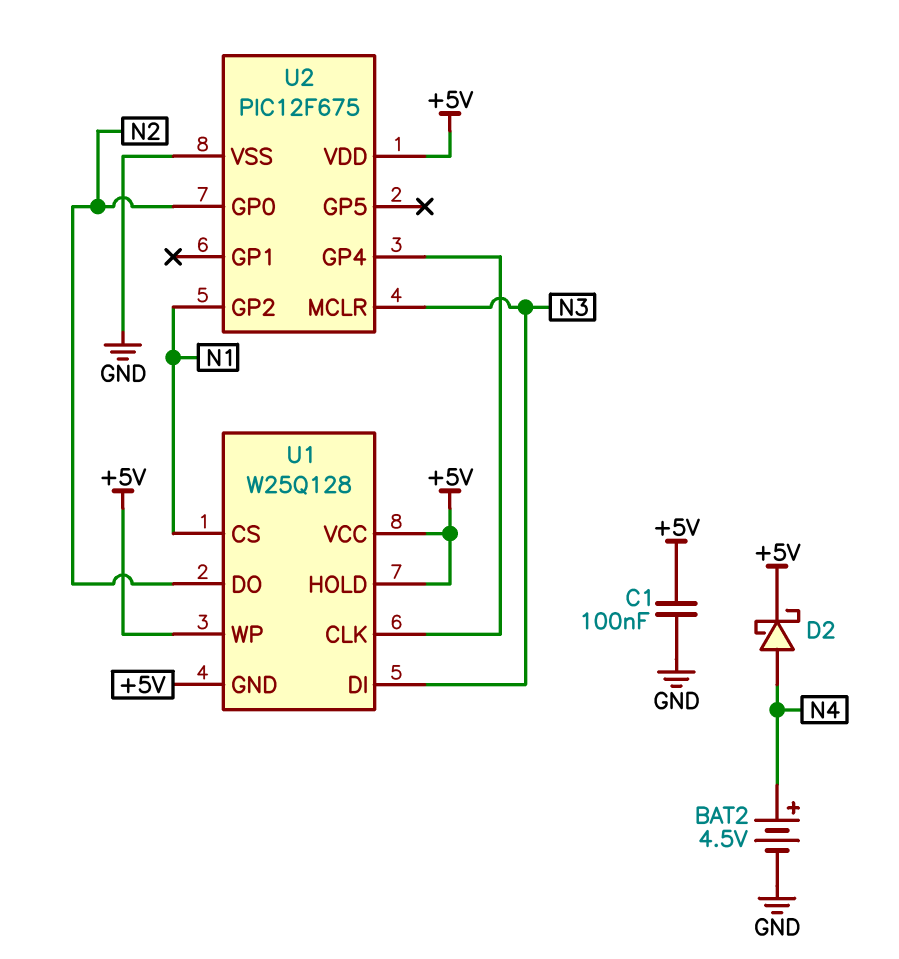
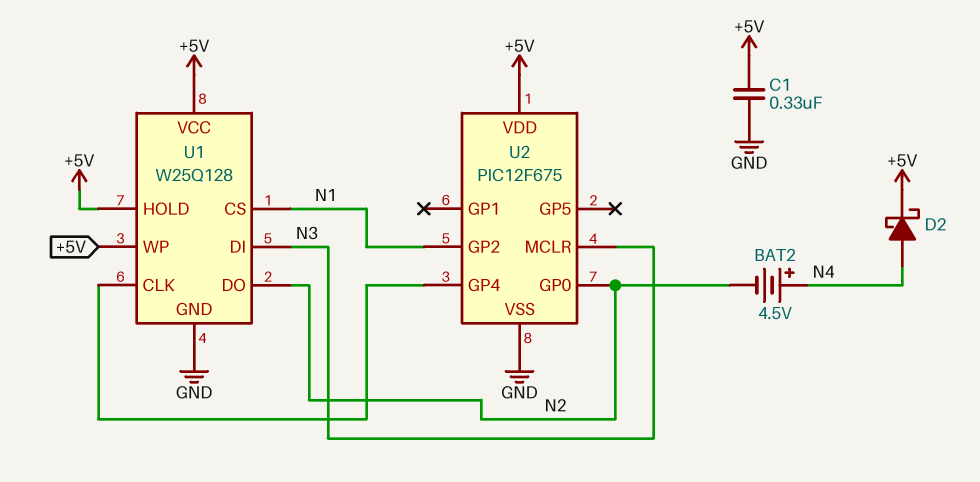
BAT2: 4.5V (plus N4, minus GND) -> 4.5V (plus N4, minus N2)
C1: 100nF (+5V, GND) -> 330nF (+5V, GND)
U1 pin GND: +5V -> GND

